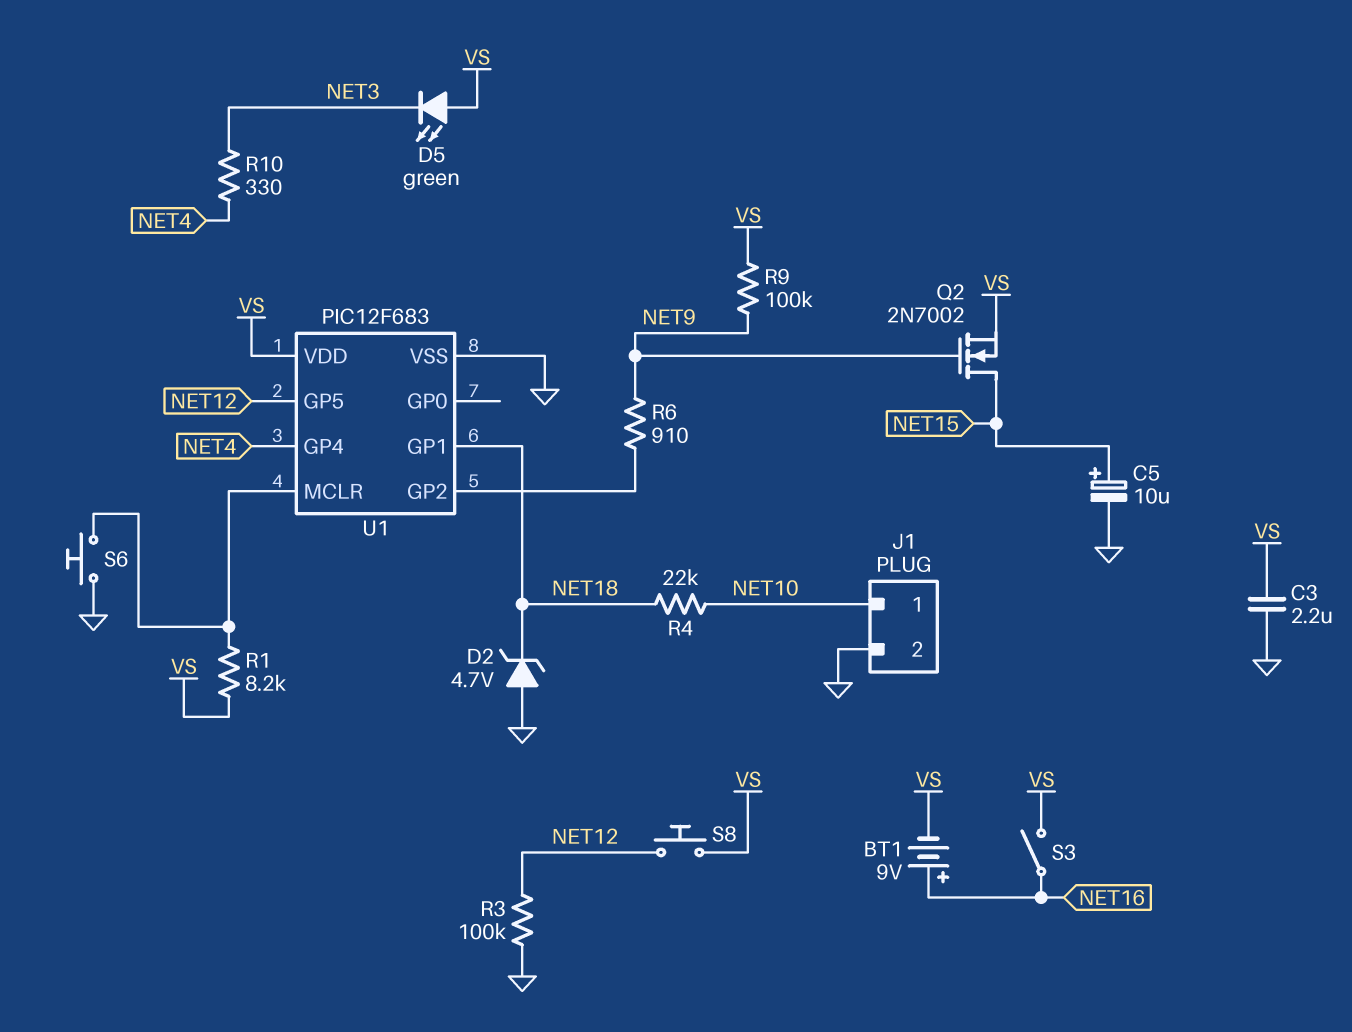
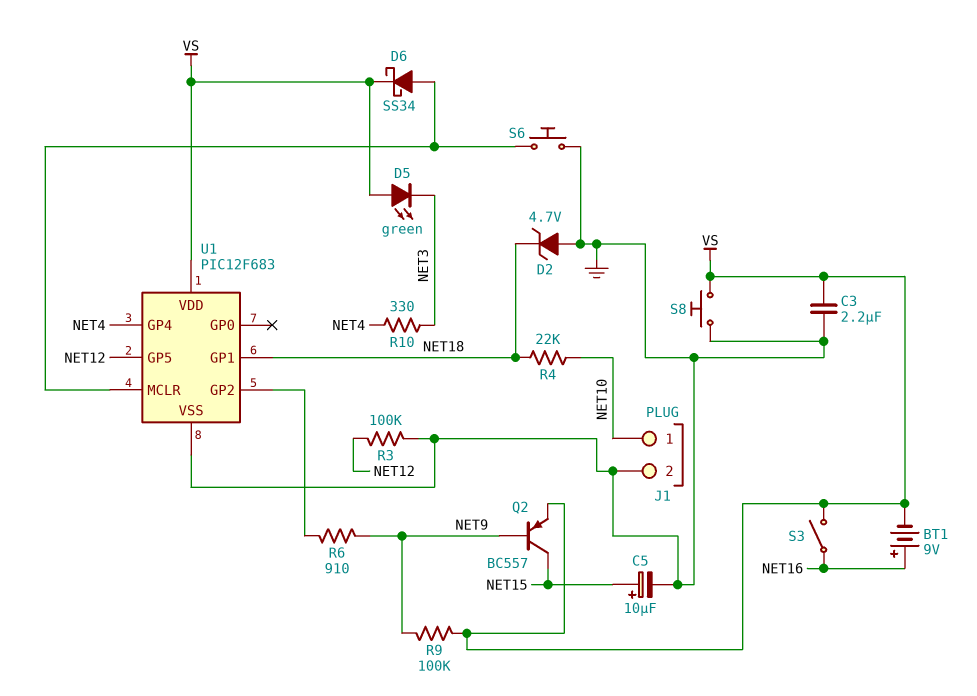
D6: none -> schottky SS34 (A U1/MCLR, K VS)
Q2: NMOS 2N7002 (G NET9, D NET15, S VS) -> PNP BC557 (B NET9, C NET15, E VS)
R1: 8.2k (U1/MCLR, VS) -> none
S8: button (NET12, VS) -> button (GND, VS)

